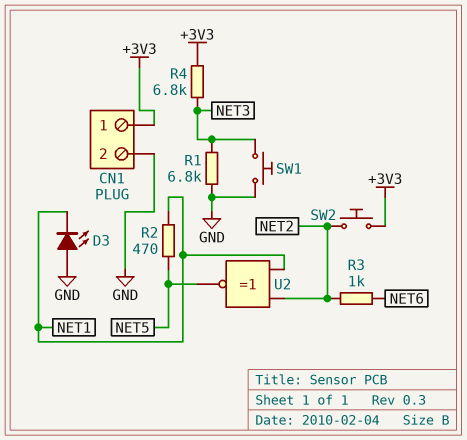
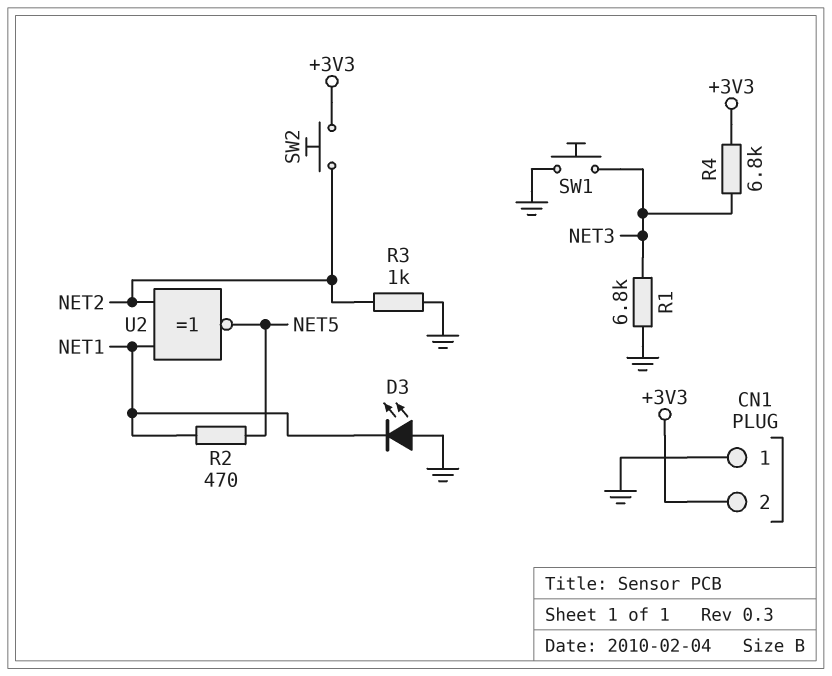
CN1 pin 1: +3V3 -> GND
CN1 pin 2: GND -> +3V3
R3: 1k (NET2, NET6) -> 1k (GND, NET2)

